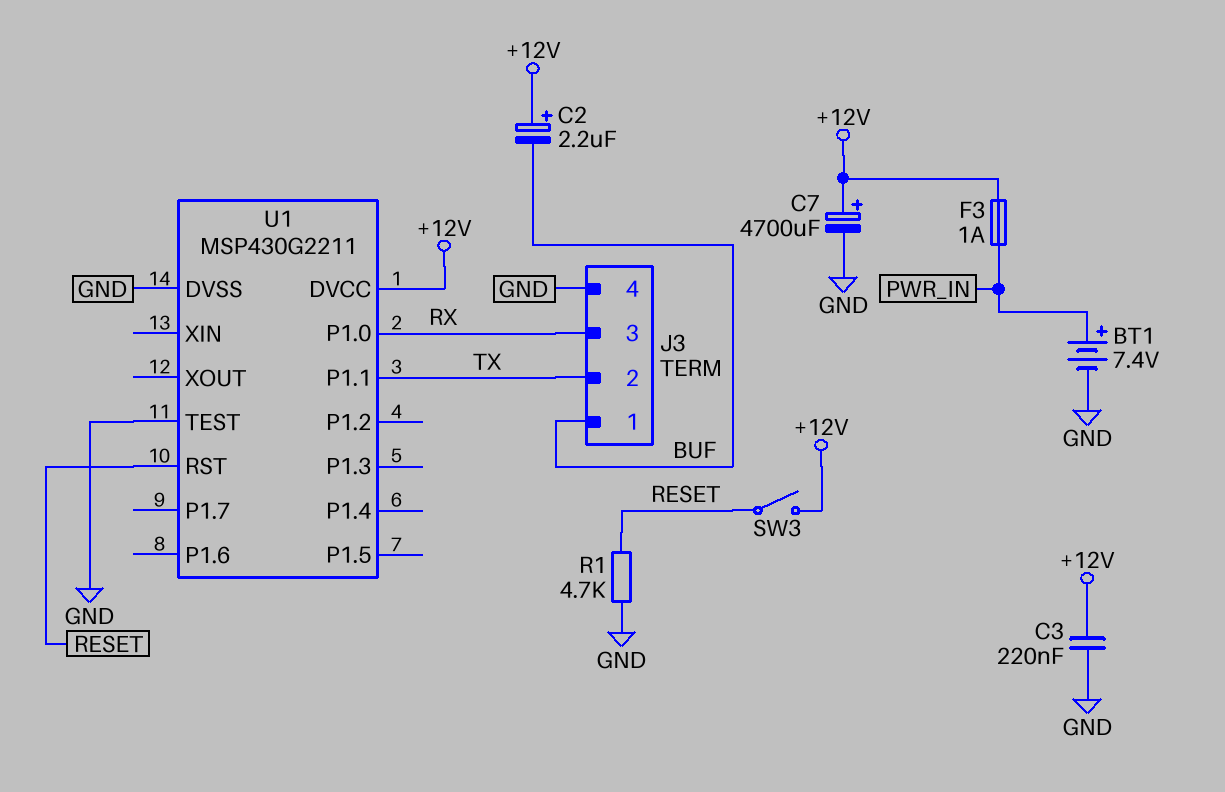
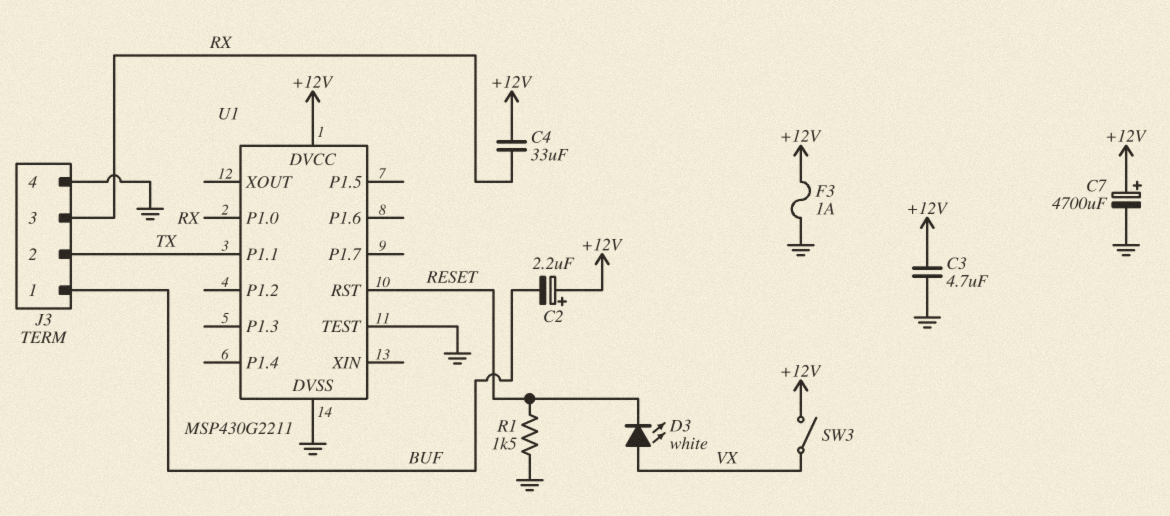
BT1: 7.4V (plus PWR_IN, minus GND) -> none
C3: 220nF (+12V, GND) -> 4.7uF (+12V, GND)
C4: none -> 33uF (+12V, RX)
D3: none -> LED white (A VX, K RESET)
F3: 1A (+12V, PWR_IN) -> 1A (+12V, GND)
R1: 4.7k (GND, RESET) -> 1.5k (GND, RESET)
SW3: switch (+12V, RESET) -> switch (+12V, VX)

